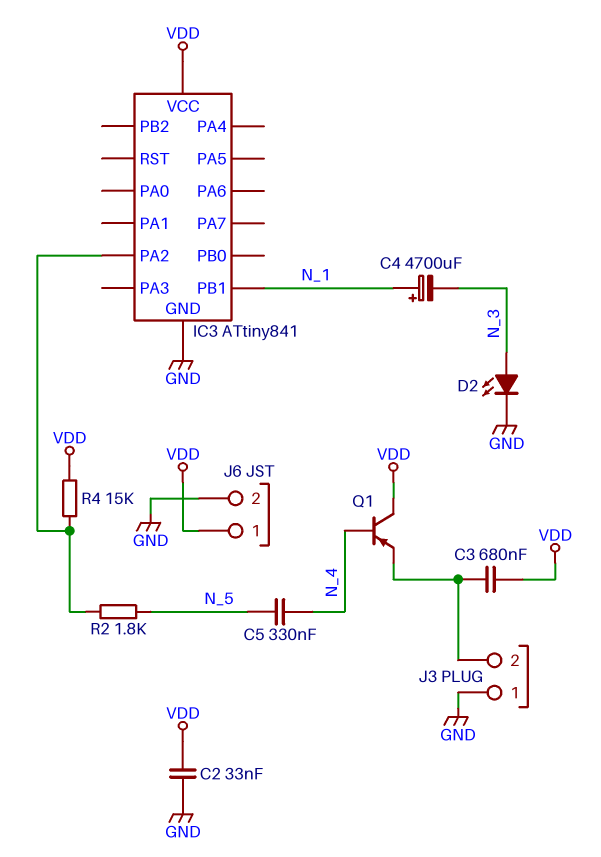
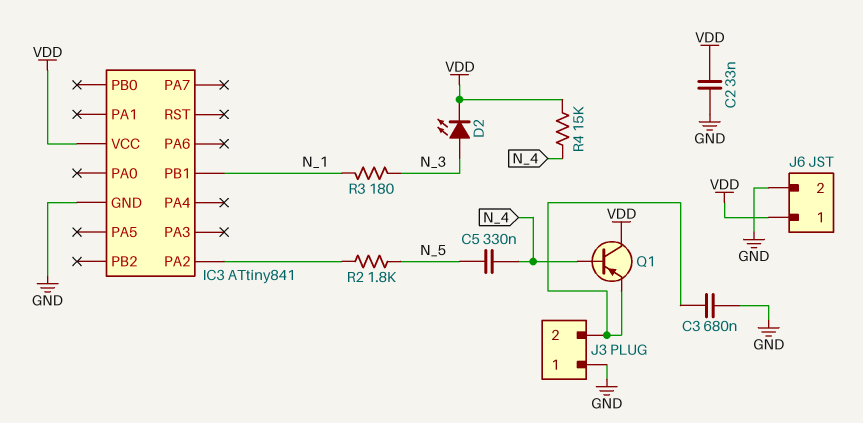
C3: 680nF (J3/2, VDD) -> 680nF (GND, J3/2)
C4: 4700uF (plus N_1, minus N_3) -> none
D2: LED (A N_3, K GND) -> LED (A N_3, K VDD)
R3: none -> 180 (N_1, N_3)
R4: 15k (IC3/PA2, VDD) -> 15k (N_4, VDD)

